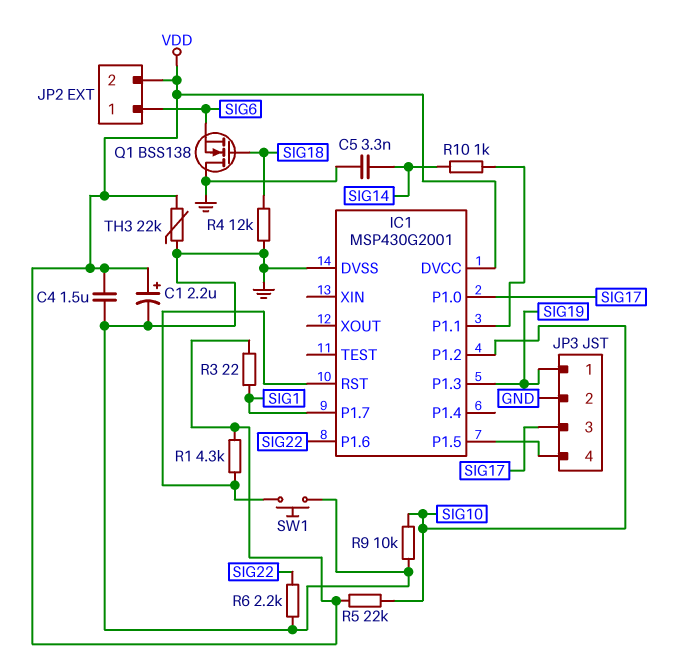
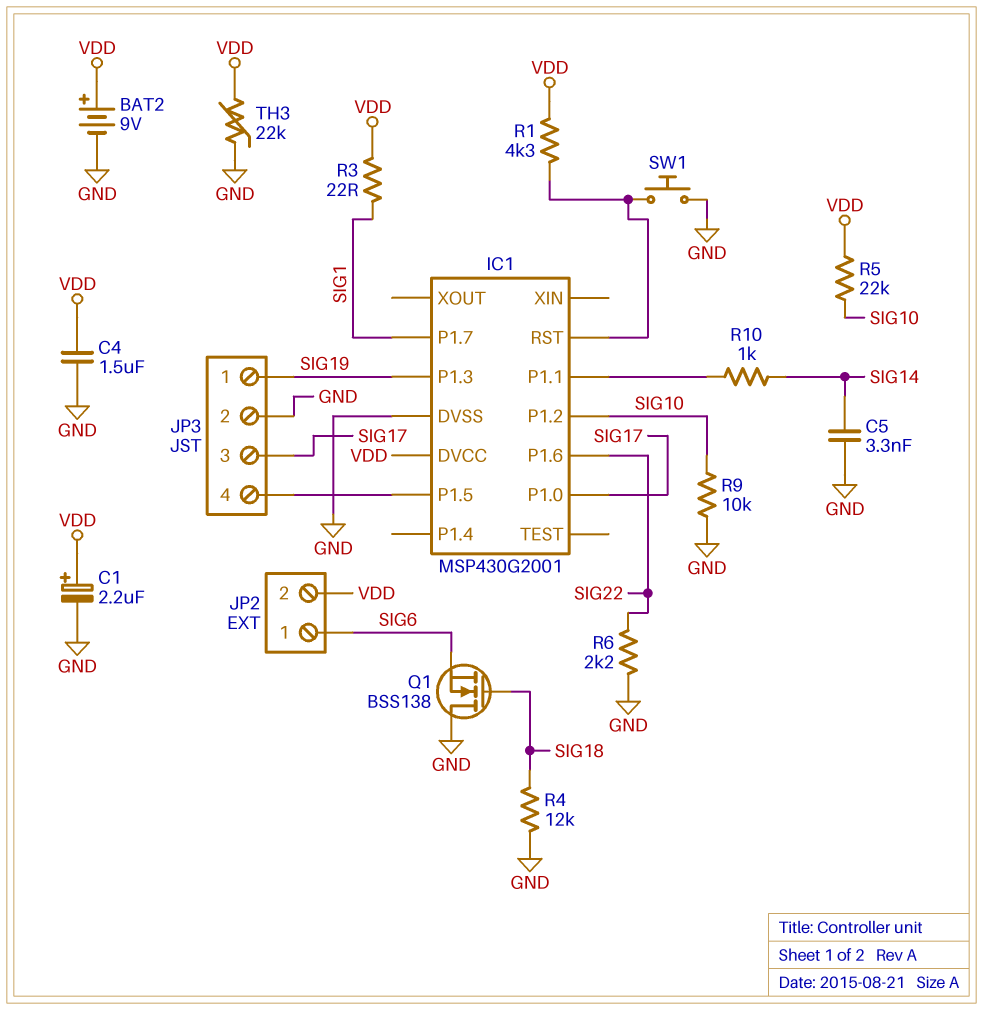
BAT2: none -> 9V (plus VDD, minus GND)

